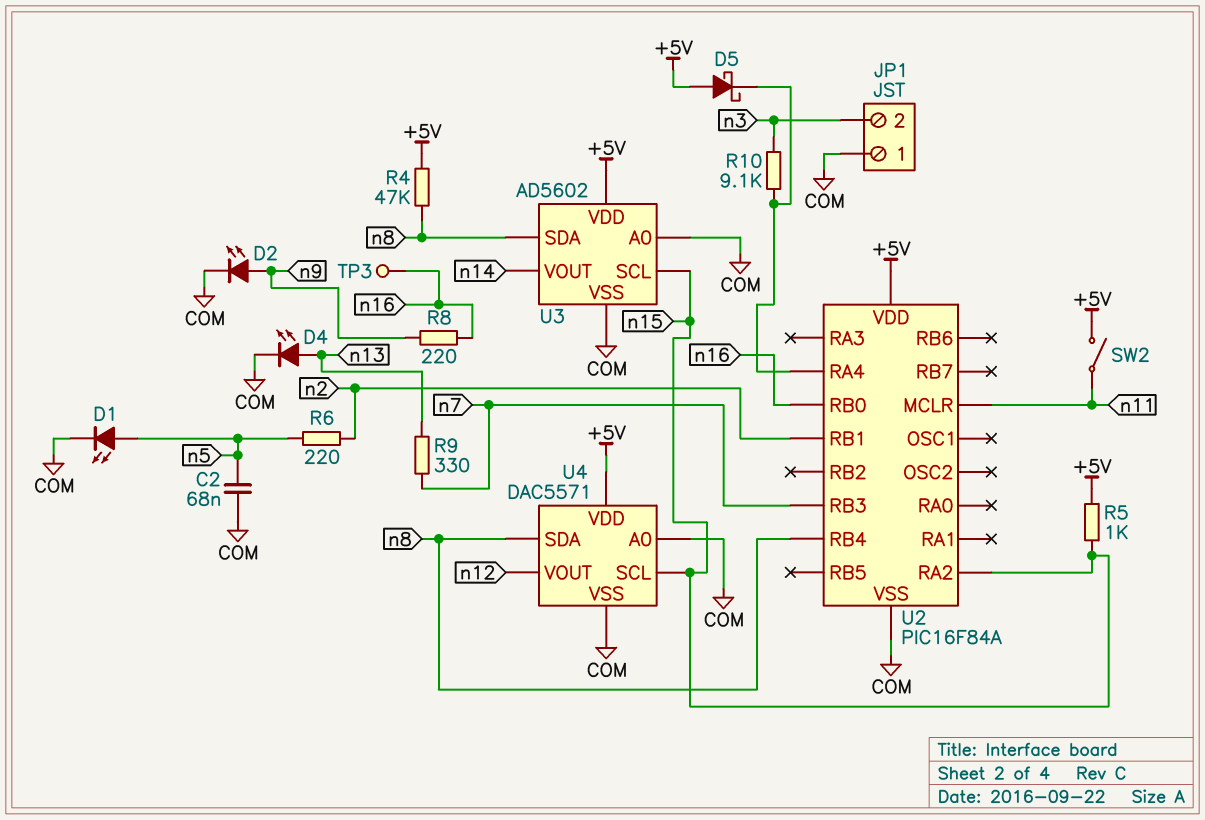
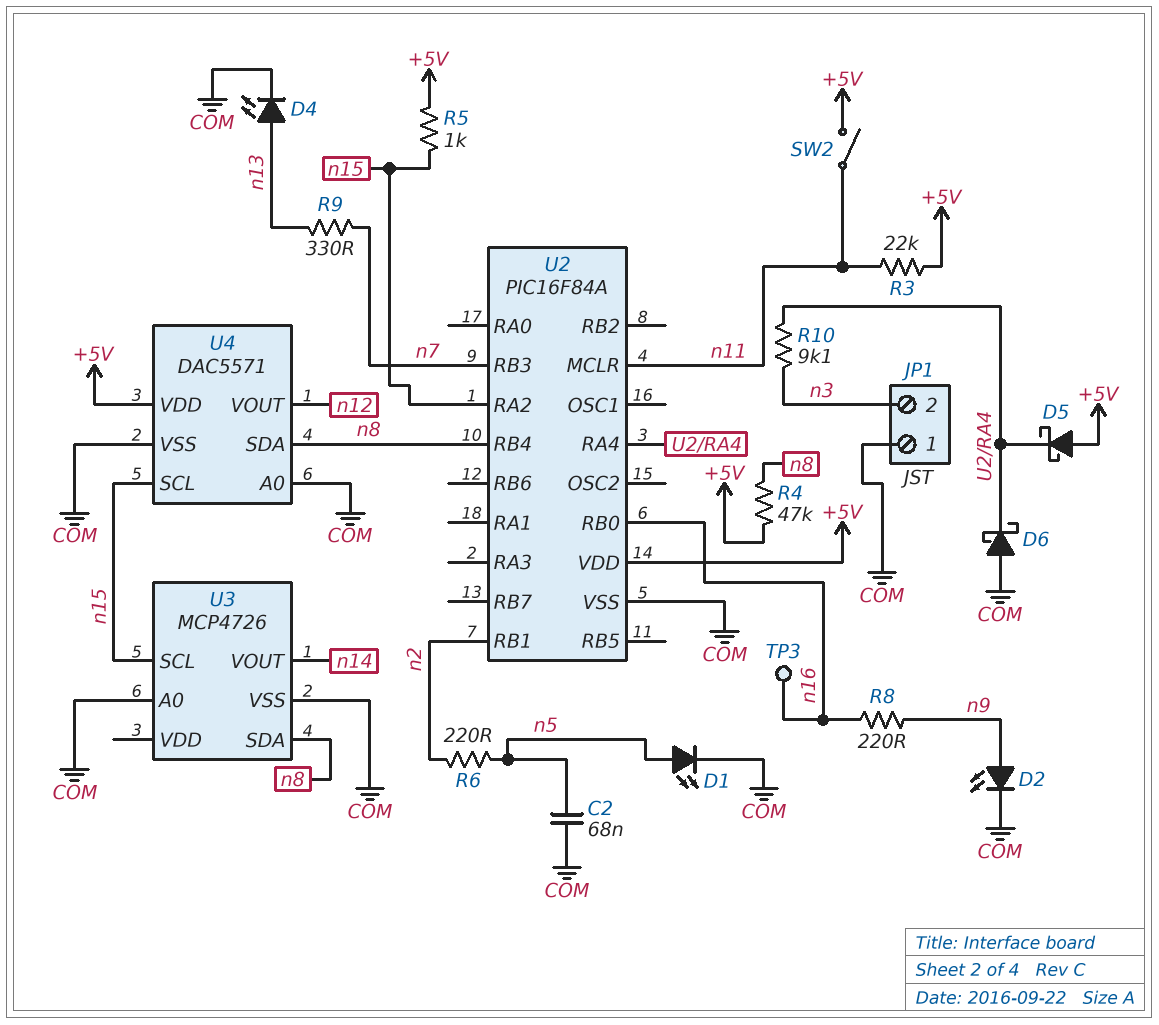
D6: none -> schottky (A COM, K U2/RA4)
R3: none -> 22k (+5V, n11)
U3: AD5602 -> MCP4726
U3 pin VDD: +5V -> none

